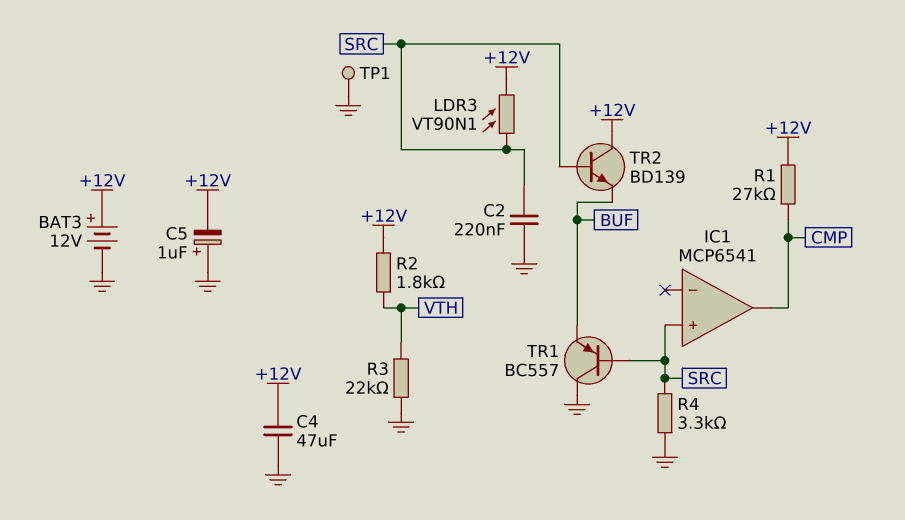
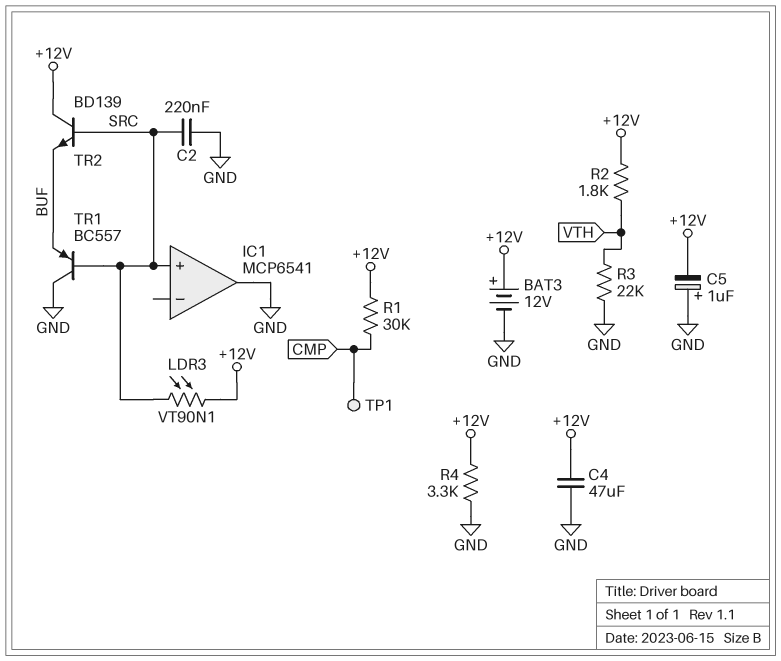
IC1 pin out: CMP -> GND
R1: 27k (+12V, CMP) -> 30k (+12V, CMP)
R4: 3.3k (GND, SRC) -> 3.3k (+12V, GND)
TP1: test point (GND) -> test point (CMP)

